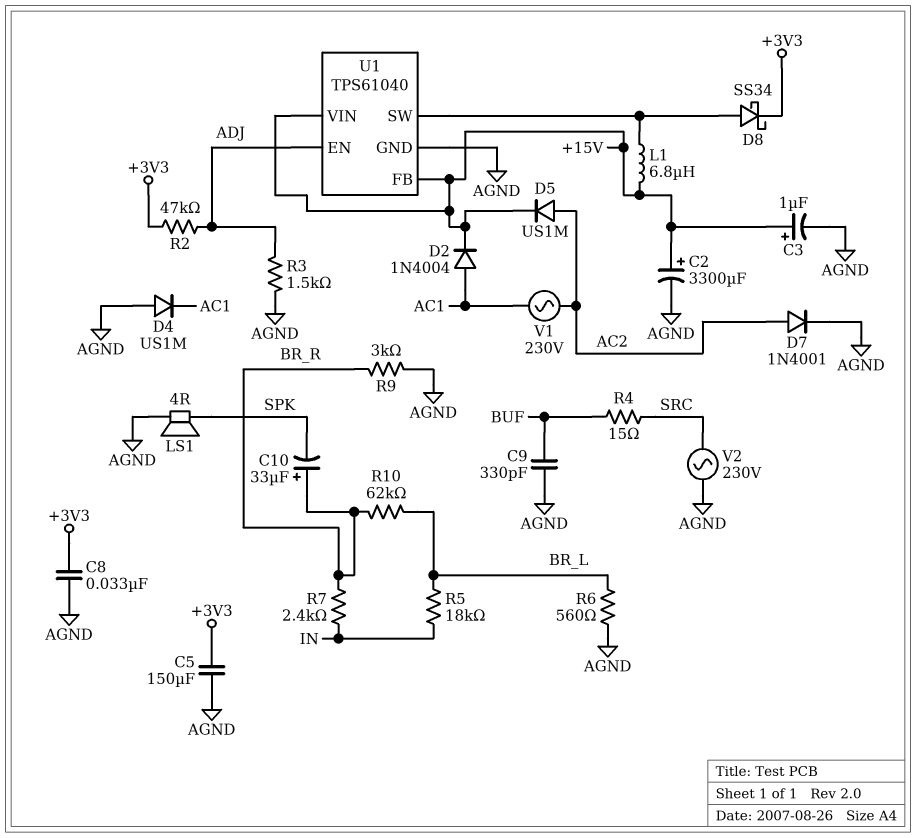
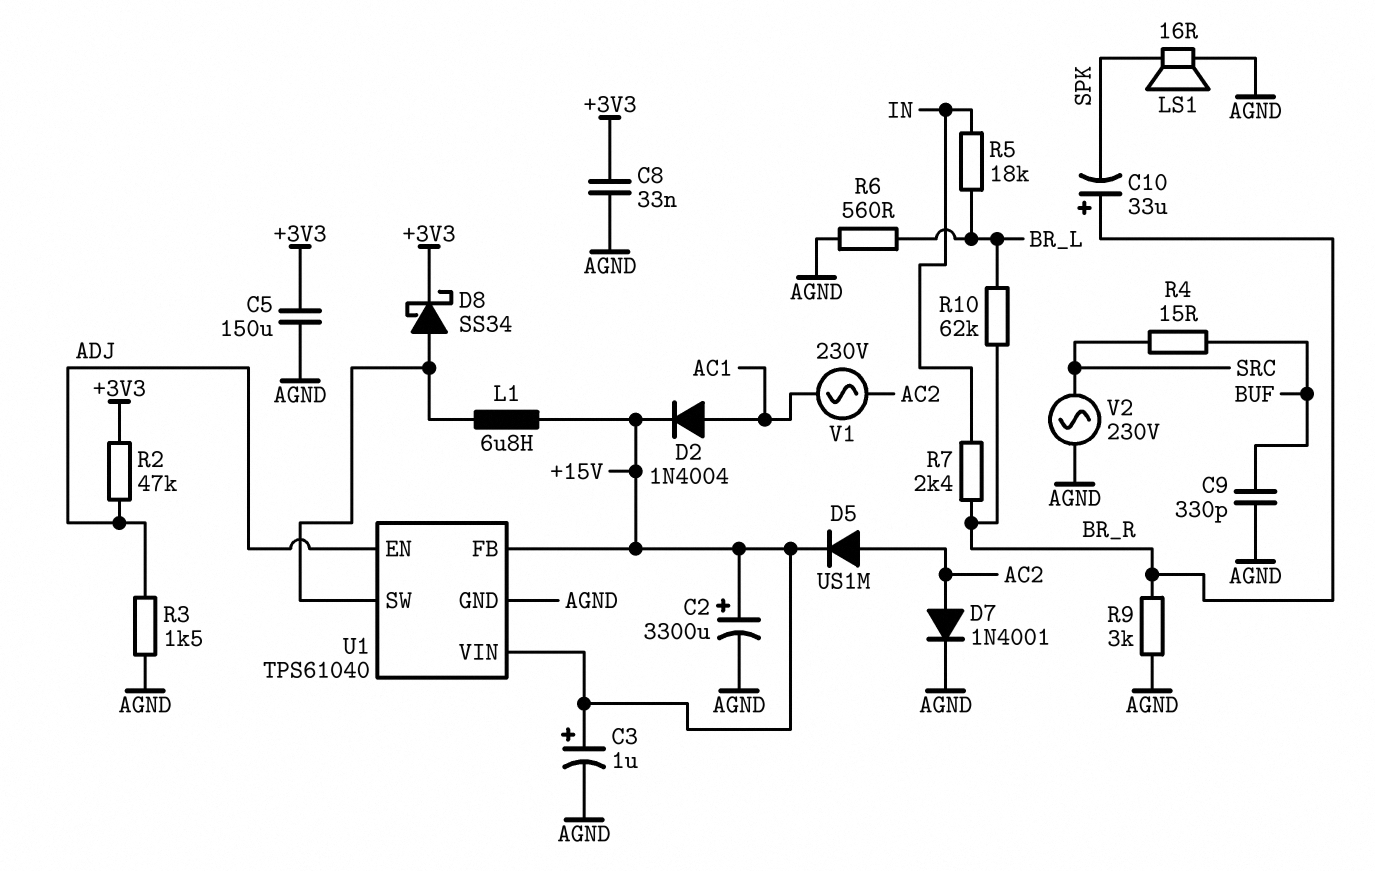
D4: diode US1M (A AGND, K AC1) -> none
LS1: speaker 4R (AGND, SPK) -> speaker 16R (AGND, SPK)

